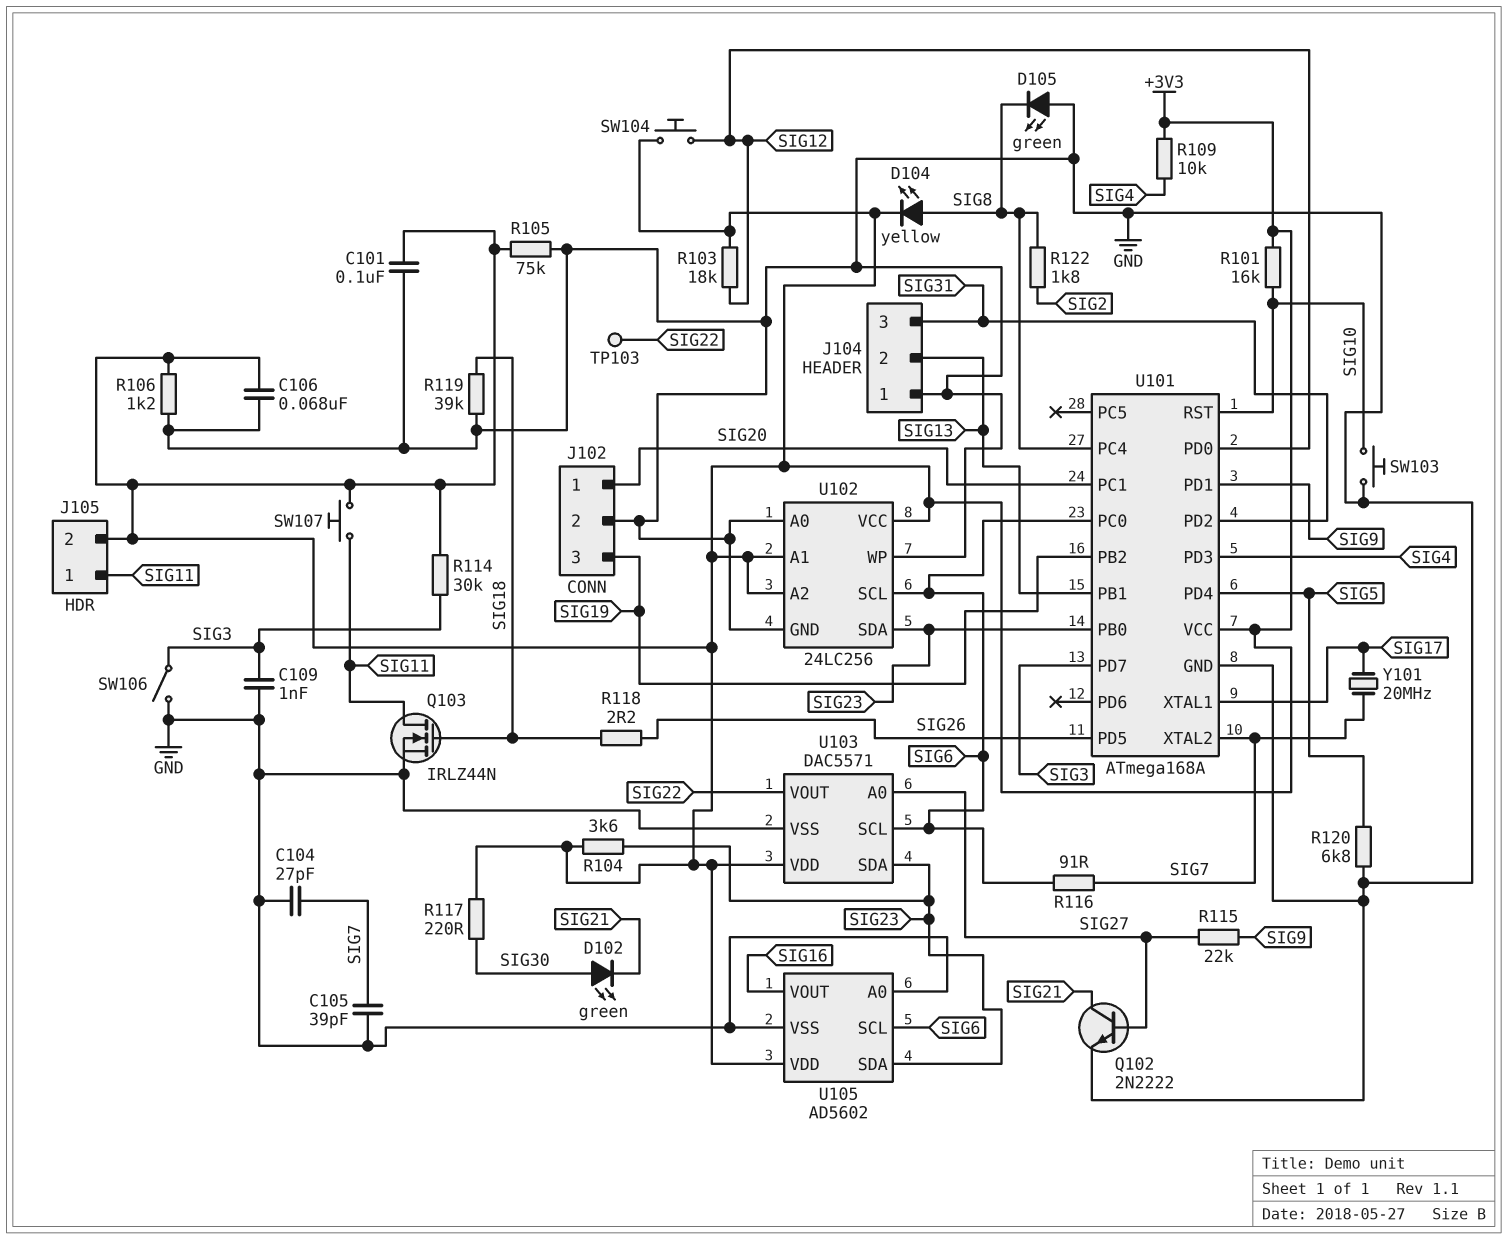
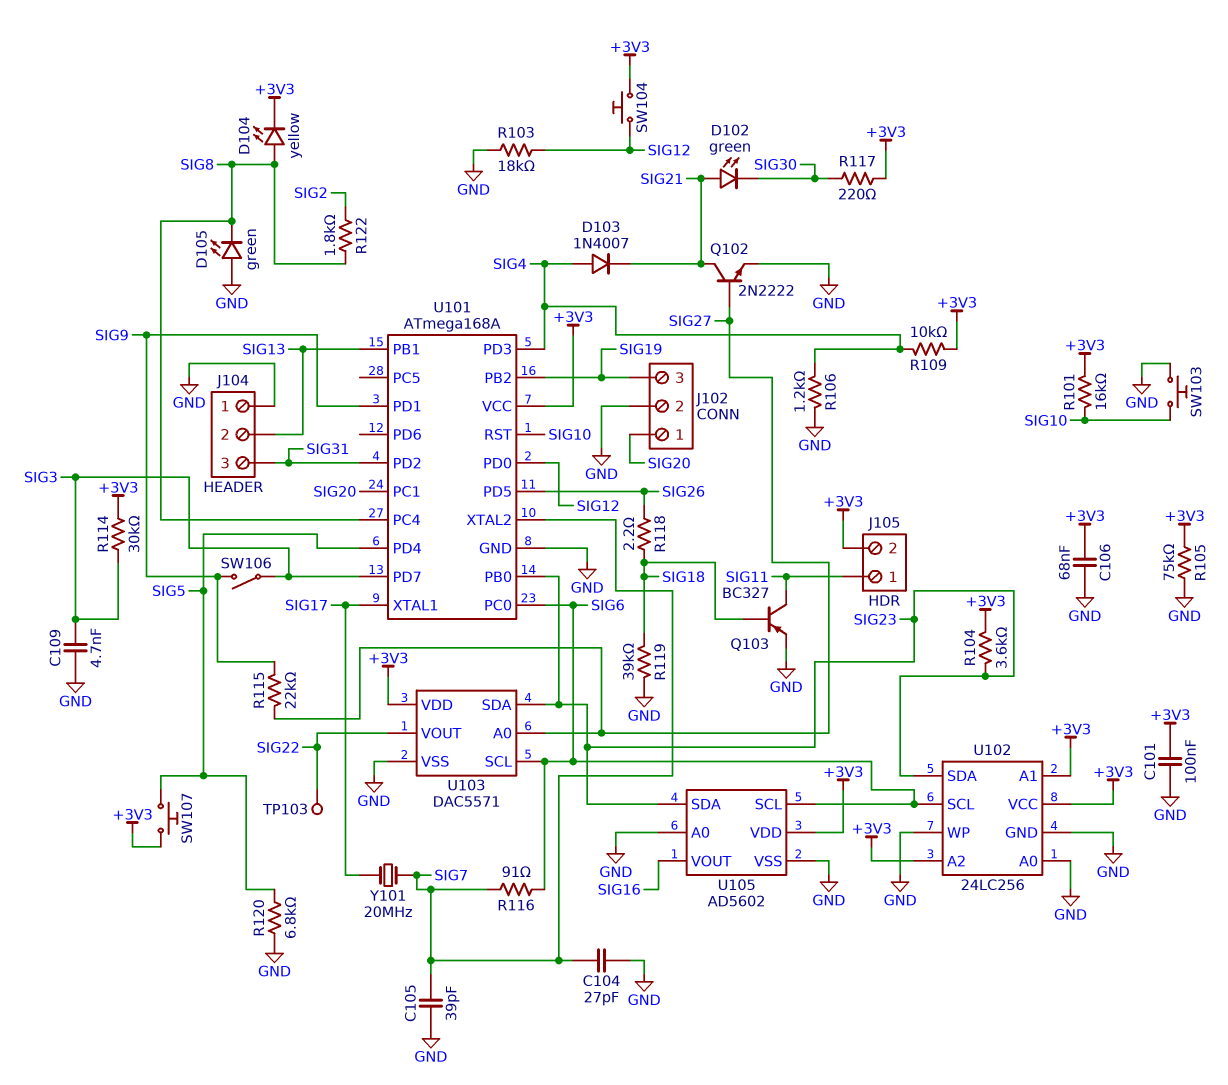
C109: 1nF (GND, SIG3) -> 4.7nF (GND, SIG3)
D102: LED green (A SIG30, K SIG21) -> LED green (A SIG21, K SIG30)
D103: none -> diode 1N4007 (A SIG4, K SIG21)
Q103: NMOS IRLZ44N (G SIG18, D SIG11, S GND) -> PNP BC327 (B SIG18, C SIG11, E GND)
R103: 18k (+3V3, SIG12) -> 18k (GND, SIG12)
R106: 1.2k (+3V3, GND) -> 1.2k (GND, SIG4)
SW106: switch (GND, SIG3) -> switch (SIG3, SIG9)
SW107: button (+3V3, SIG11) -> button (+3V3, SIG5)

